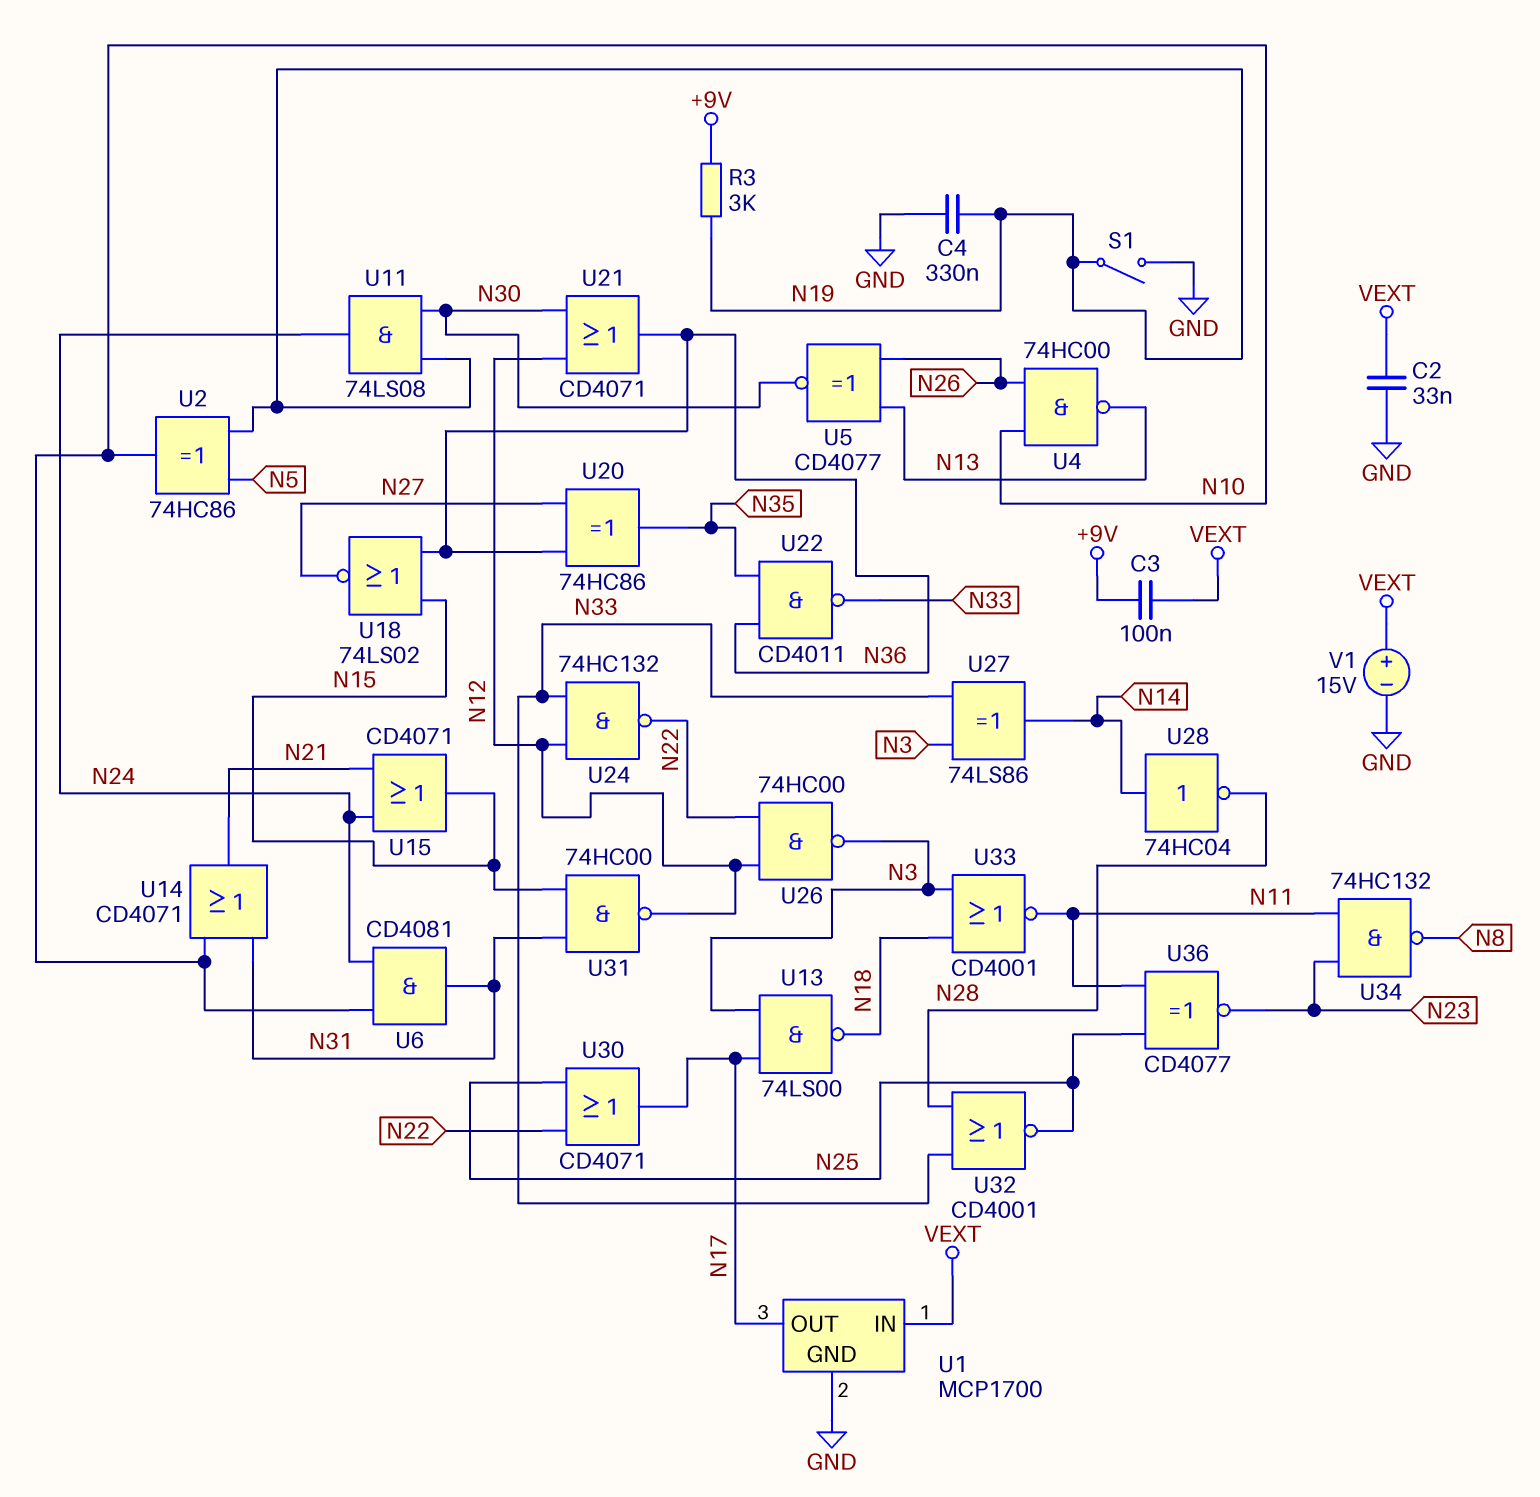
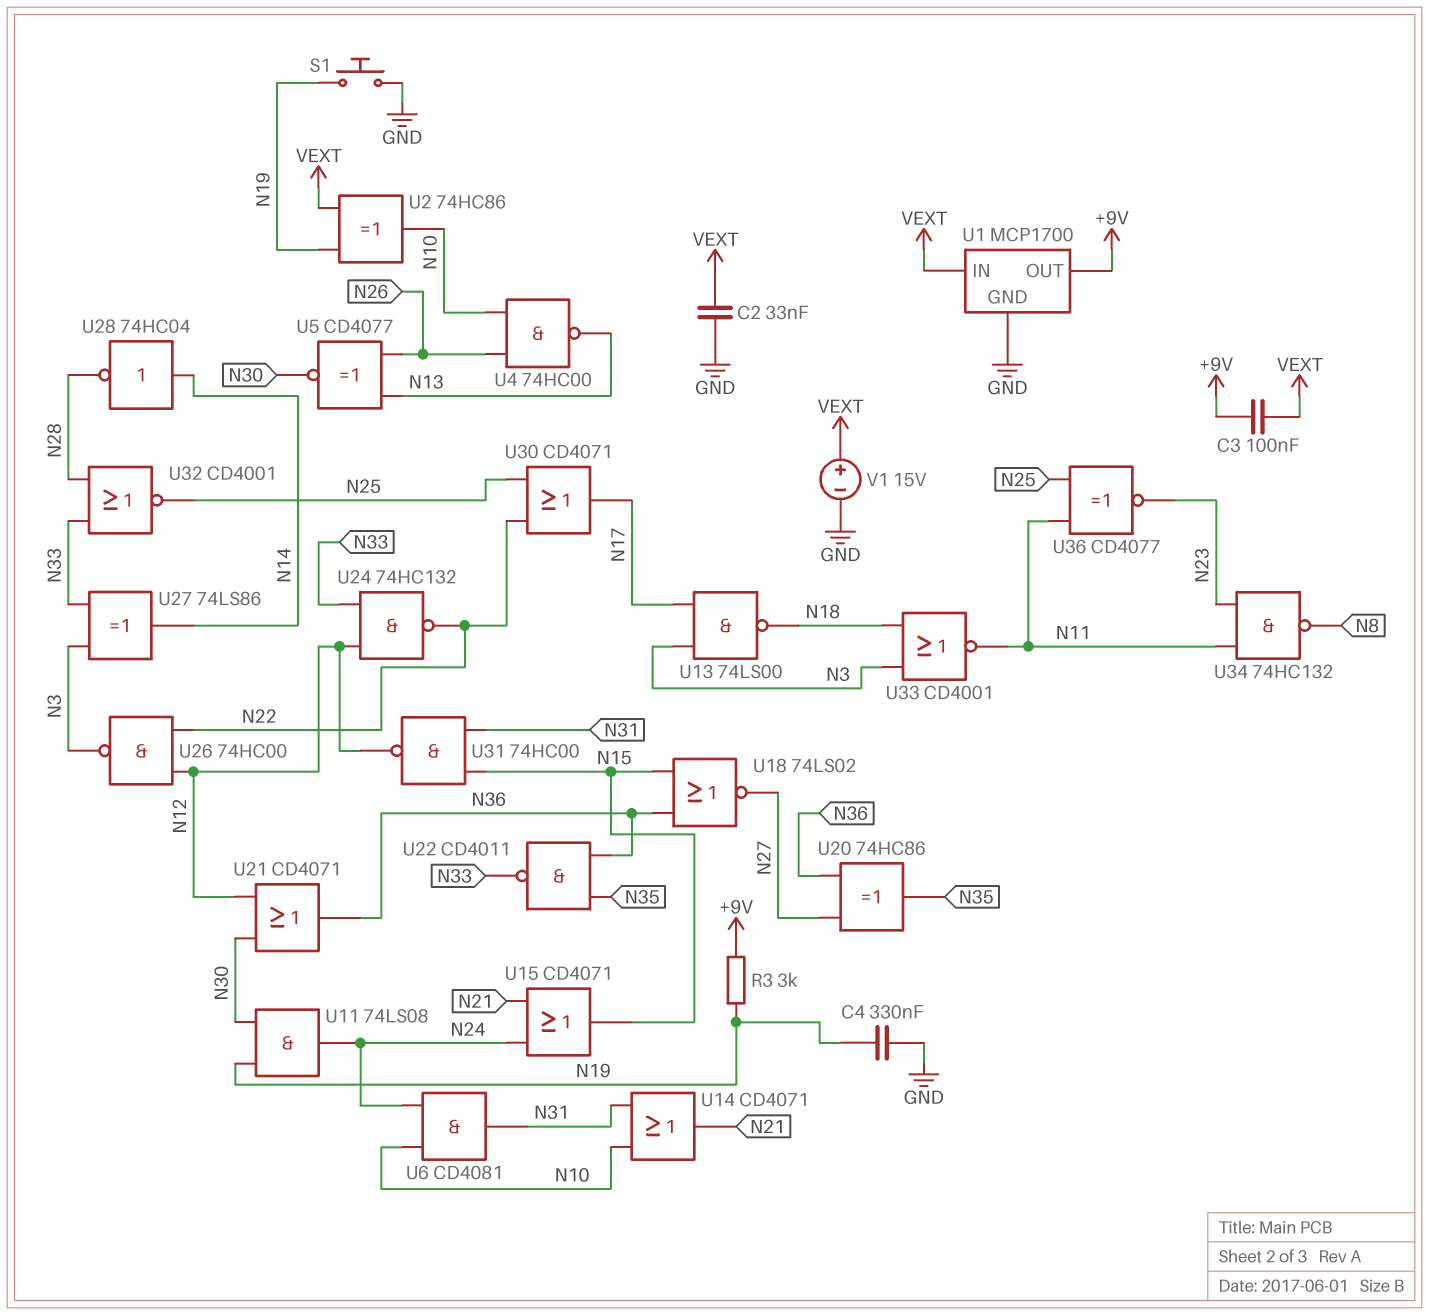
S1: switch (GND, N19) -> button (GND, N19)
U1 pin OUT: N17 -> +9V
U2: XOR 74HC86 (in N5, in N19, out N10) -> XOR 74HC86 (in N19, in VEXT, out N10)

